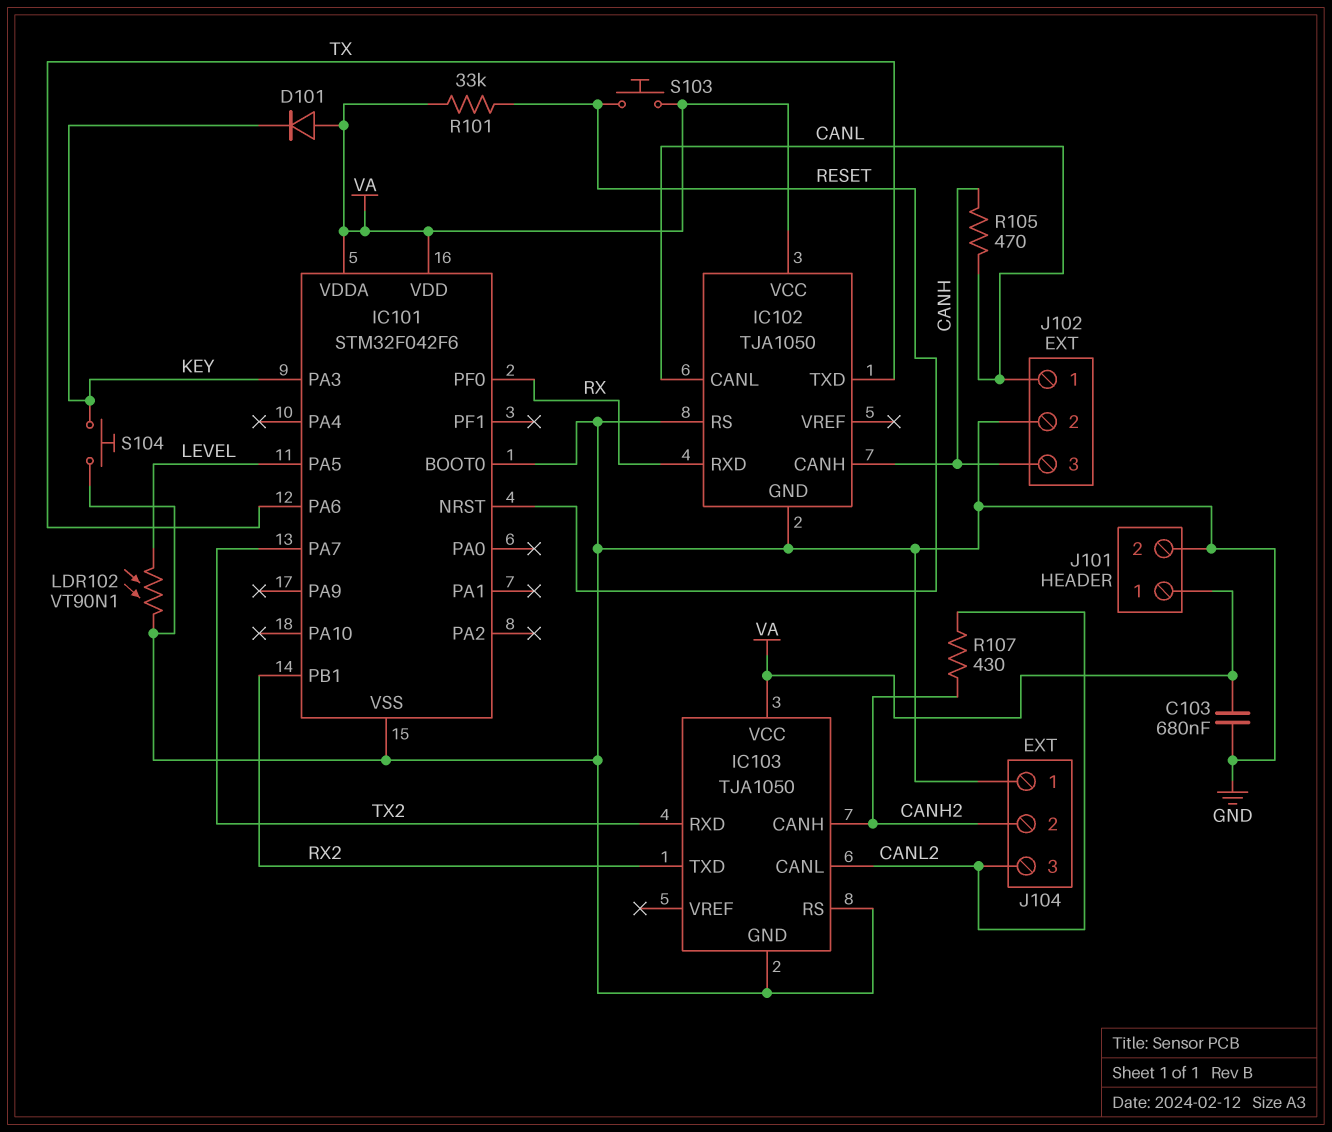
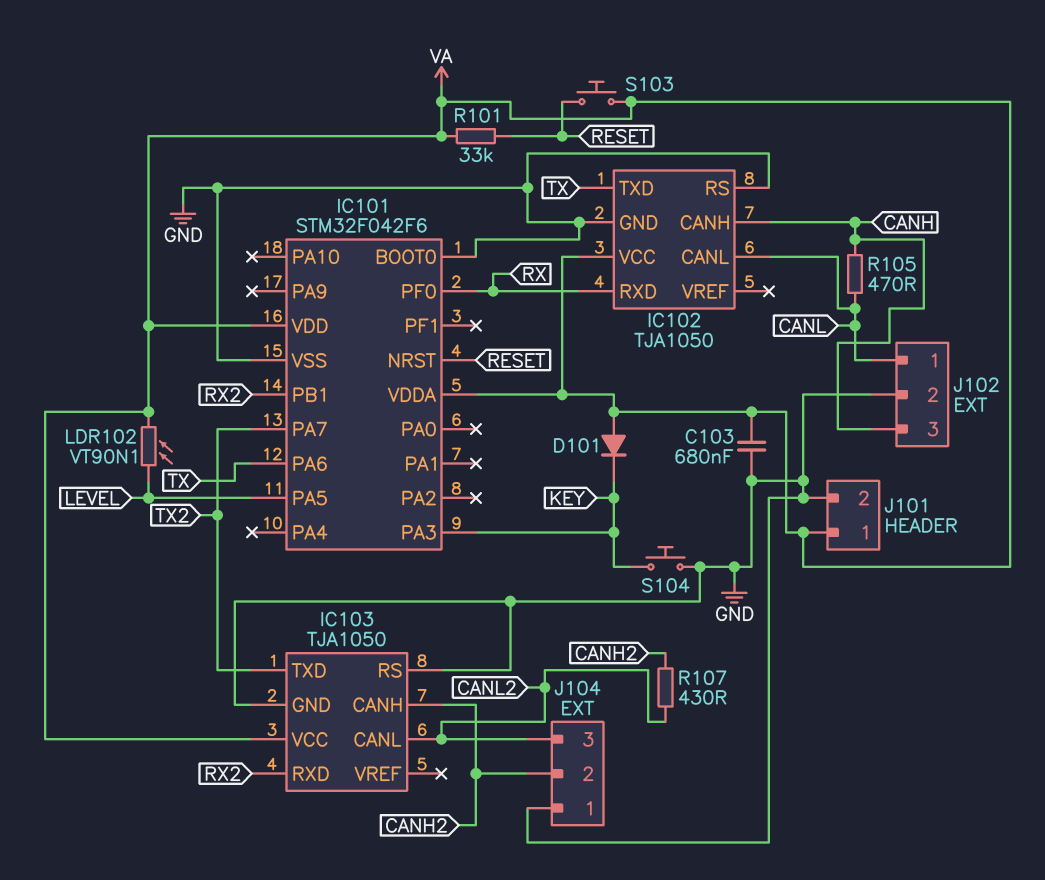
IC103 pin RXD: TX2 -> RX2
IC103 pin TXD: RX2 -> TX2
LDR102: VT90N1 (GND, LEVEL) -> VT90N1 (LEVEL, VA)

